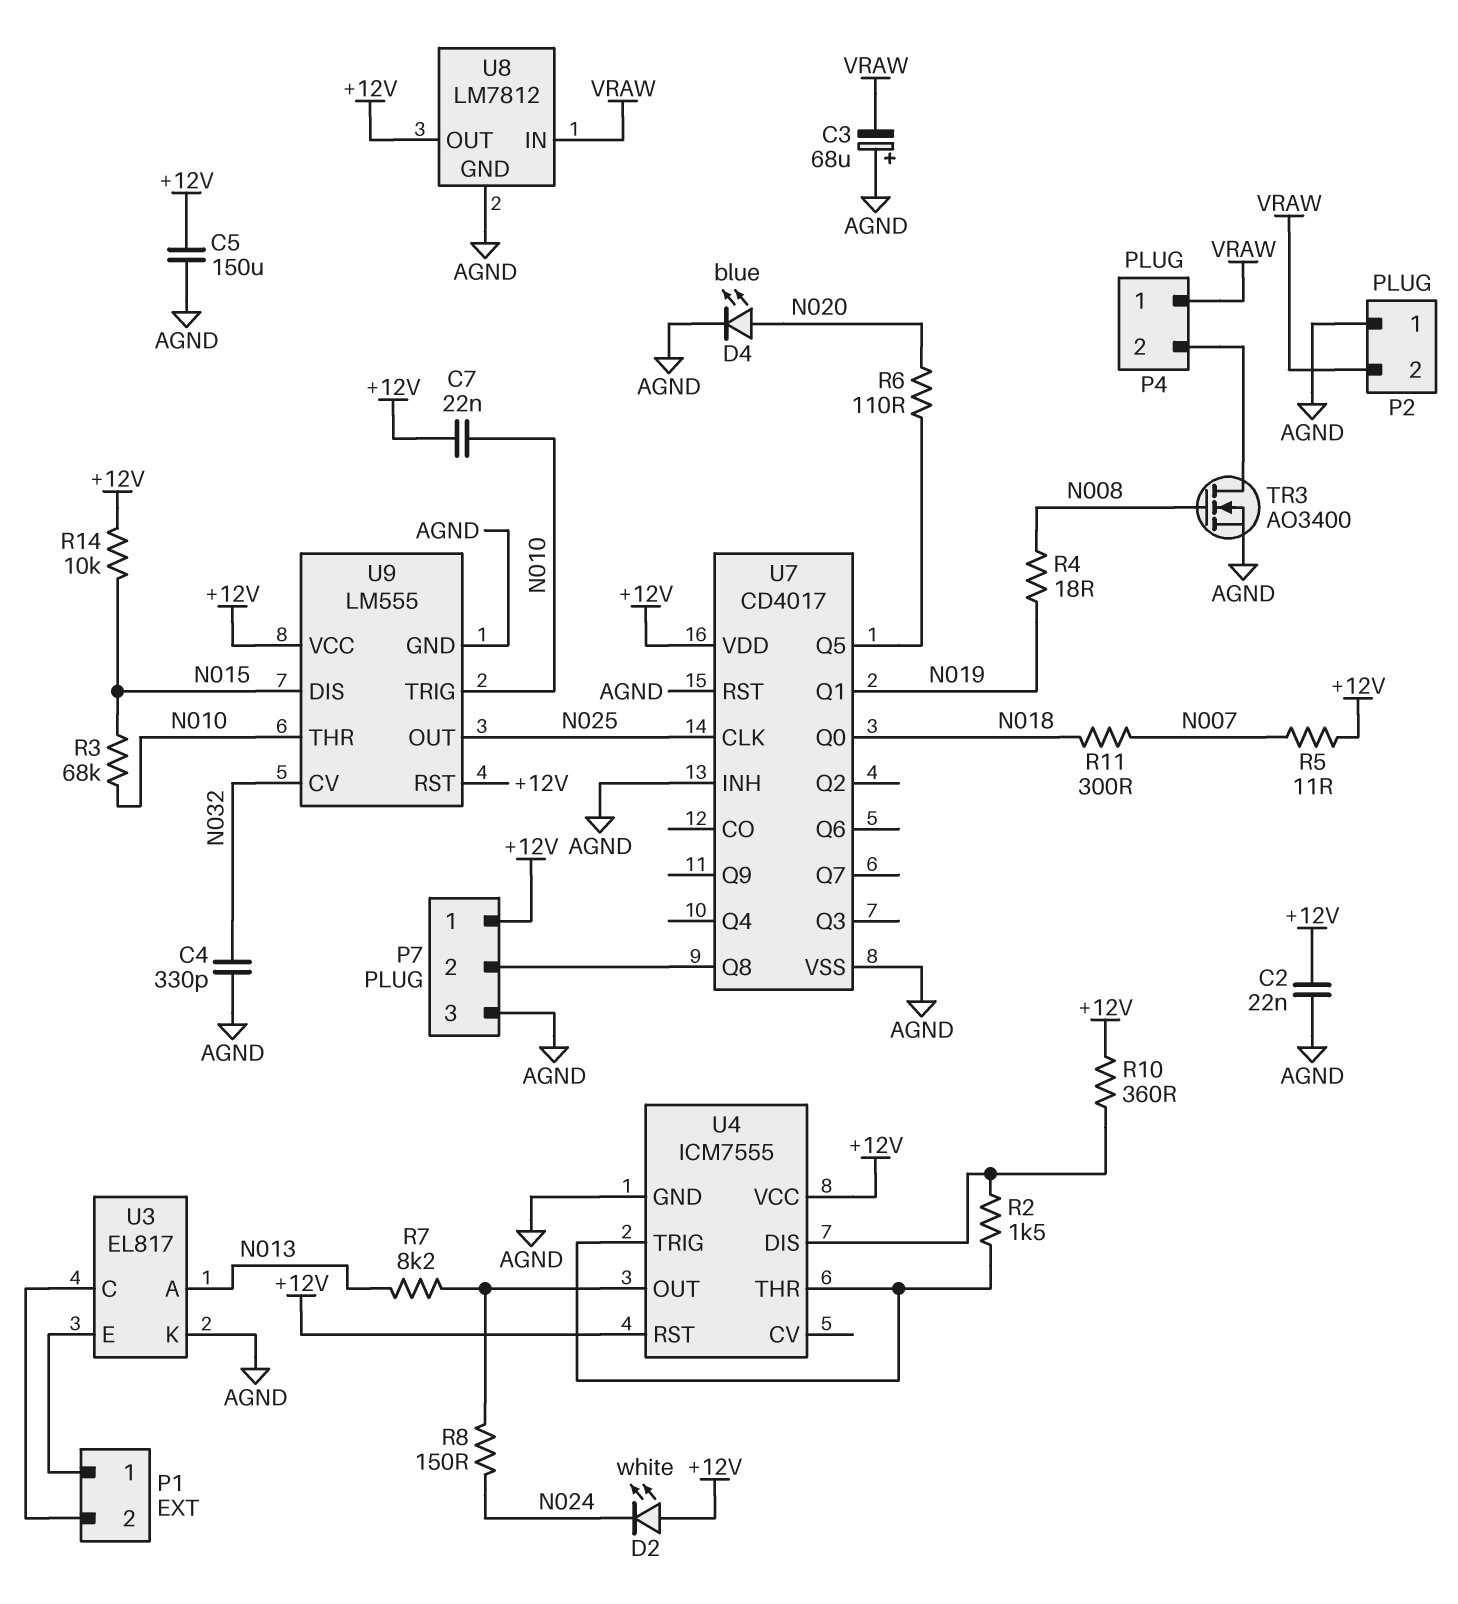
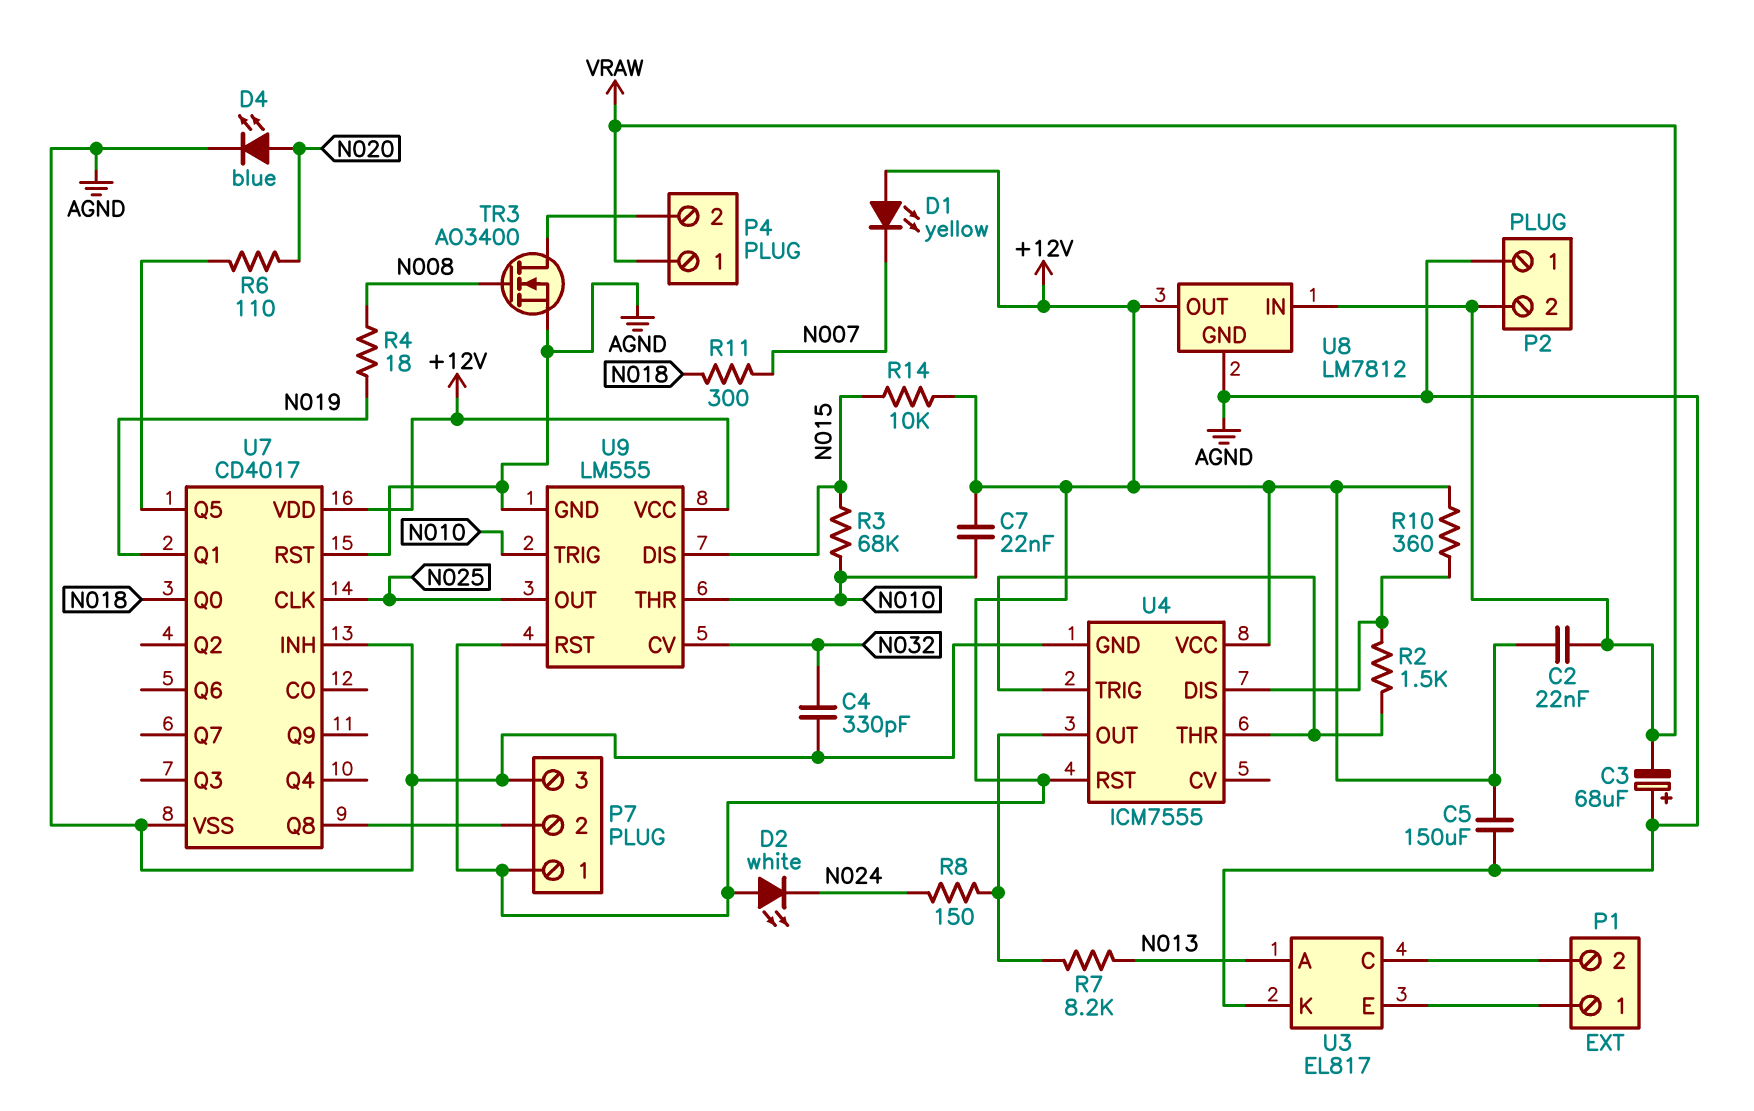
C2: 22nF (+12V, AGND) -> 22nF (+12V, VRAW)
D1: none -> LED yellow (A +12V, K N007)
R5: 11 (+12V, N007) -> none

